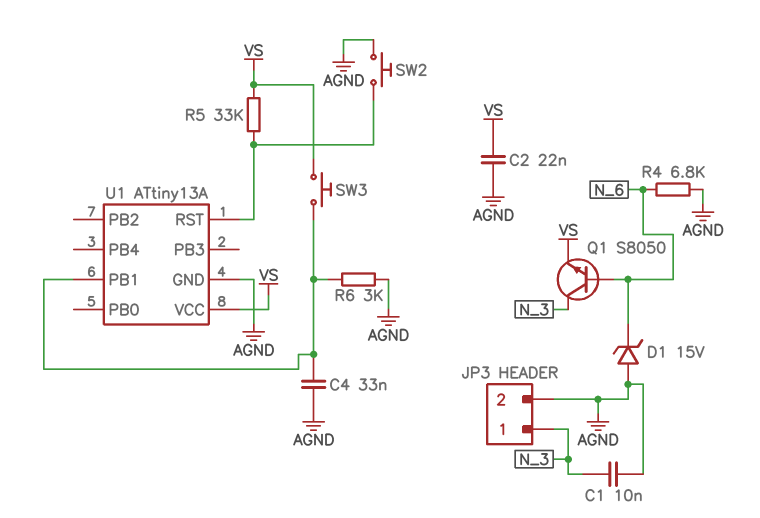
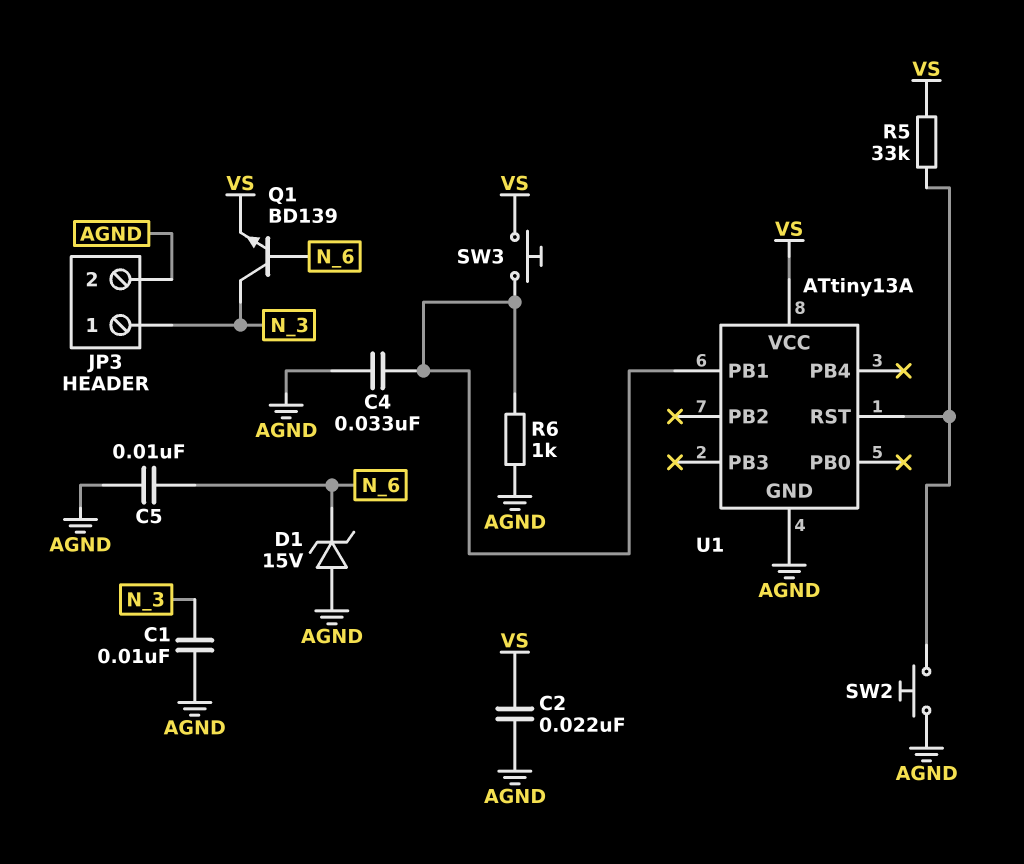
C5: none -> 10nF (AGND, N_6)
Q1: NPN S8050 (B N_6, C N_3, E VS) -> NPN BD139 (B N_6, C N_3, E VS)
R4: 6.8k (AGND, N_6) -> none
R6: 3k (AGND, U1/PB1) -> 1k (AGND, U1/PB1)

